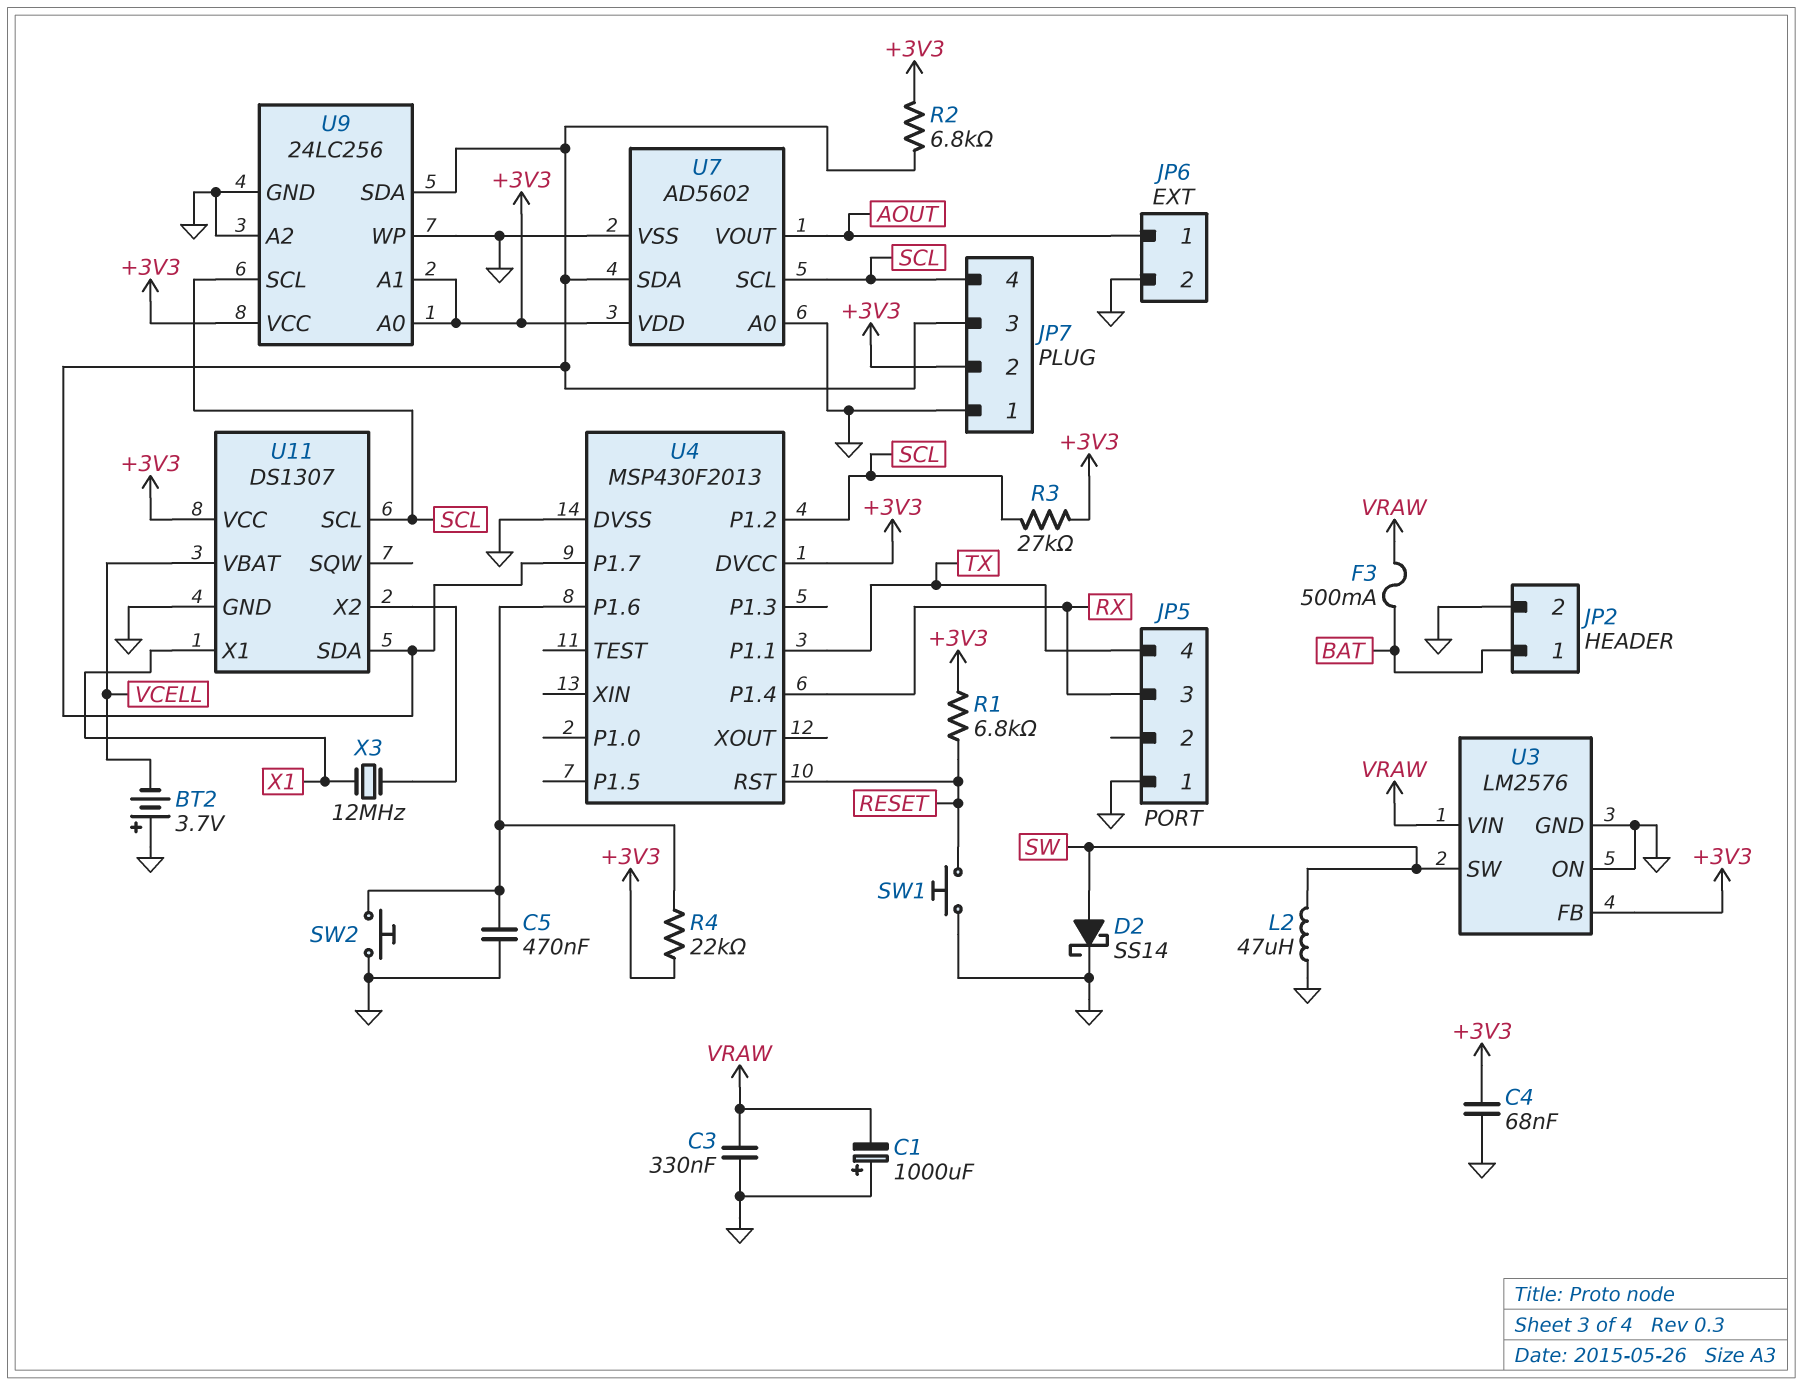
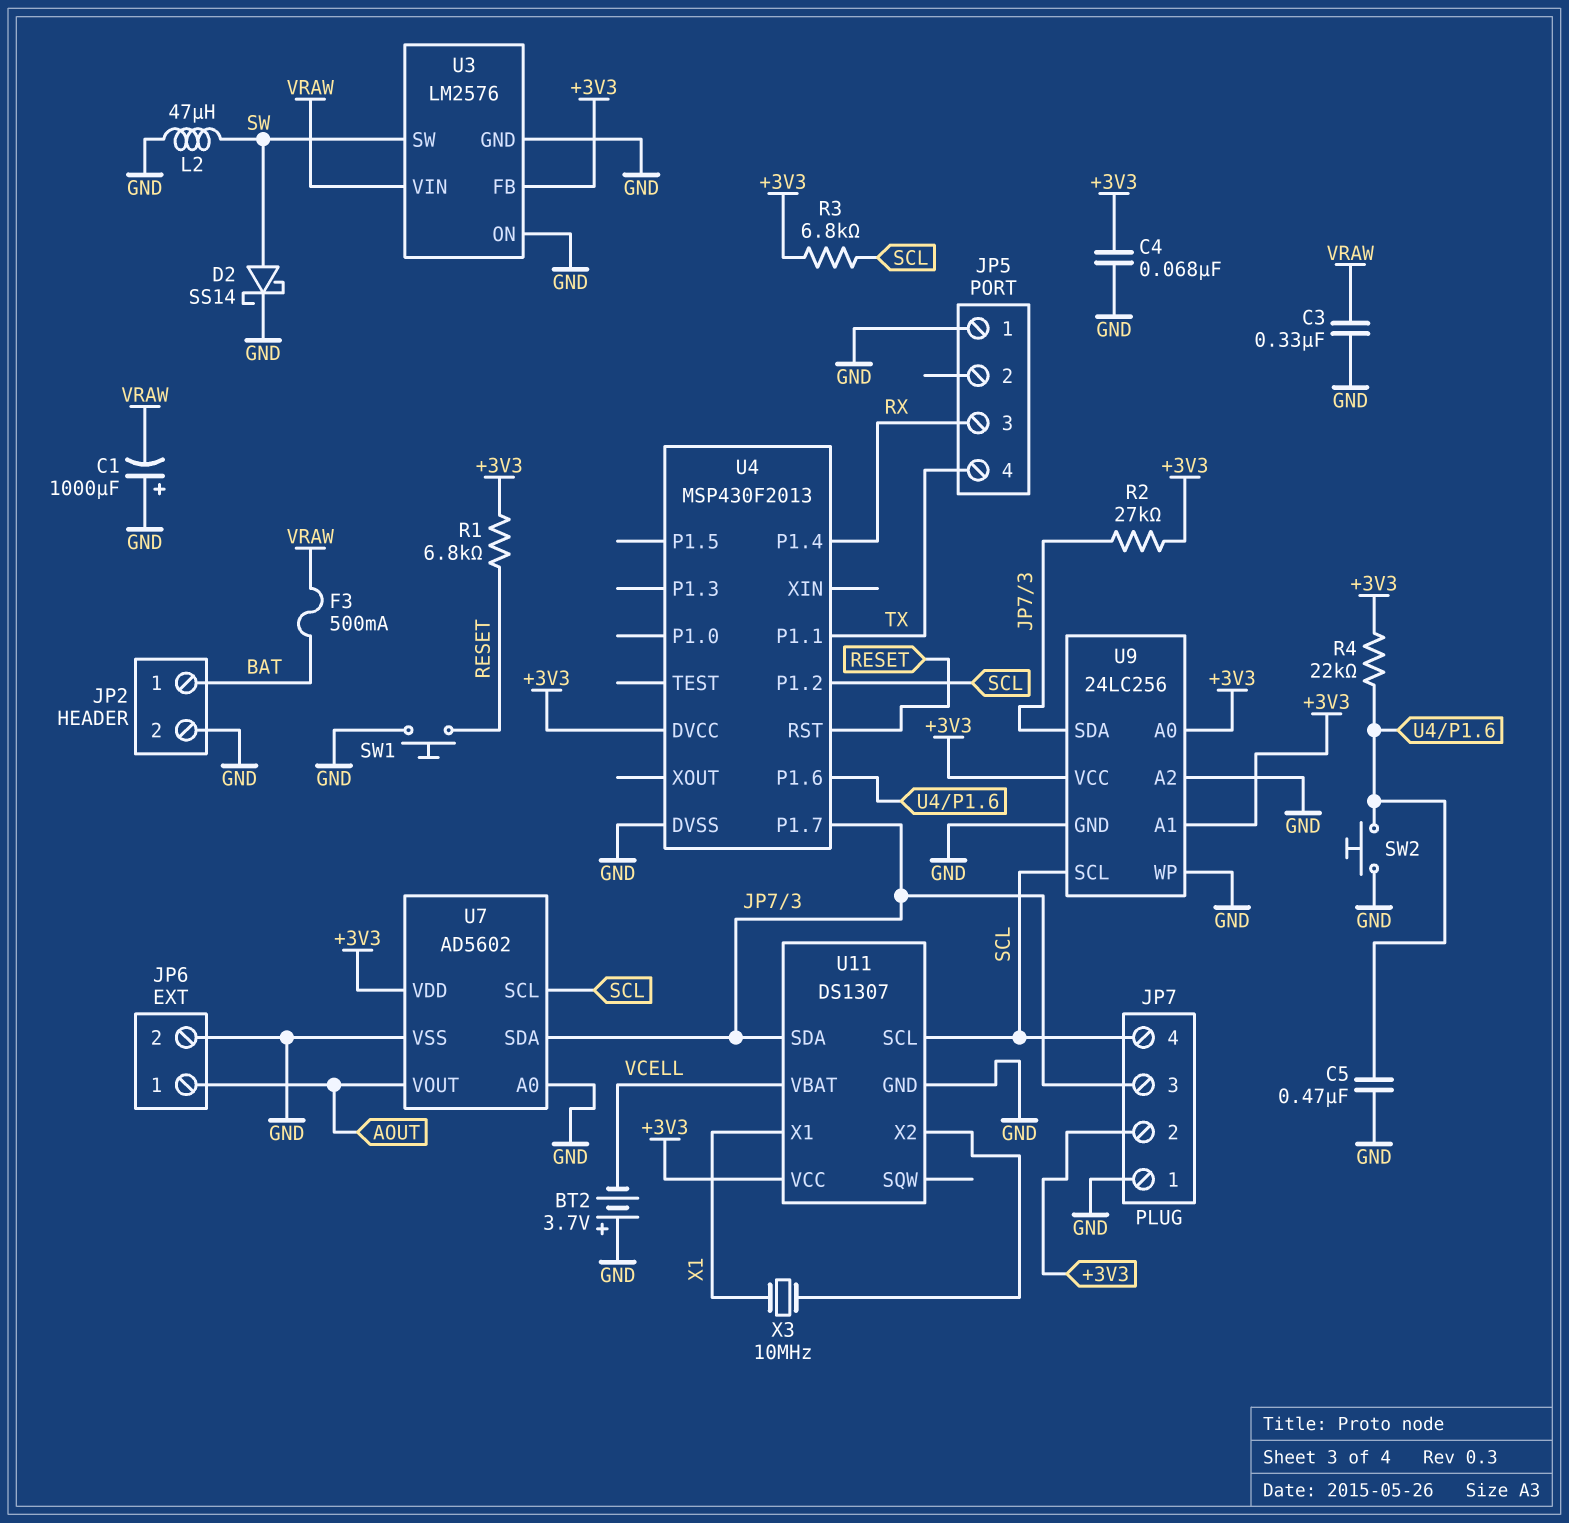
R2: 6.8k (+3V3, JP7/3) -> 27k (+3V3, JP7/3)
R3: 27k (+3V3, SCL) -> 6.8k (+3V3, SCL)
X3: 12MHz (U11/X2, X1) -> 10MHz (U11/X2, X1)

